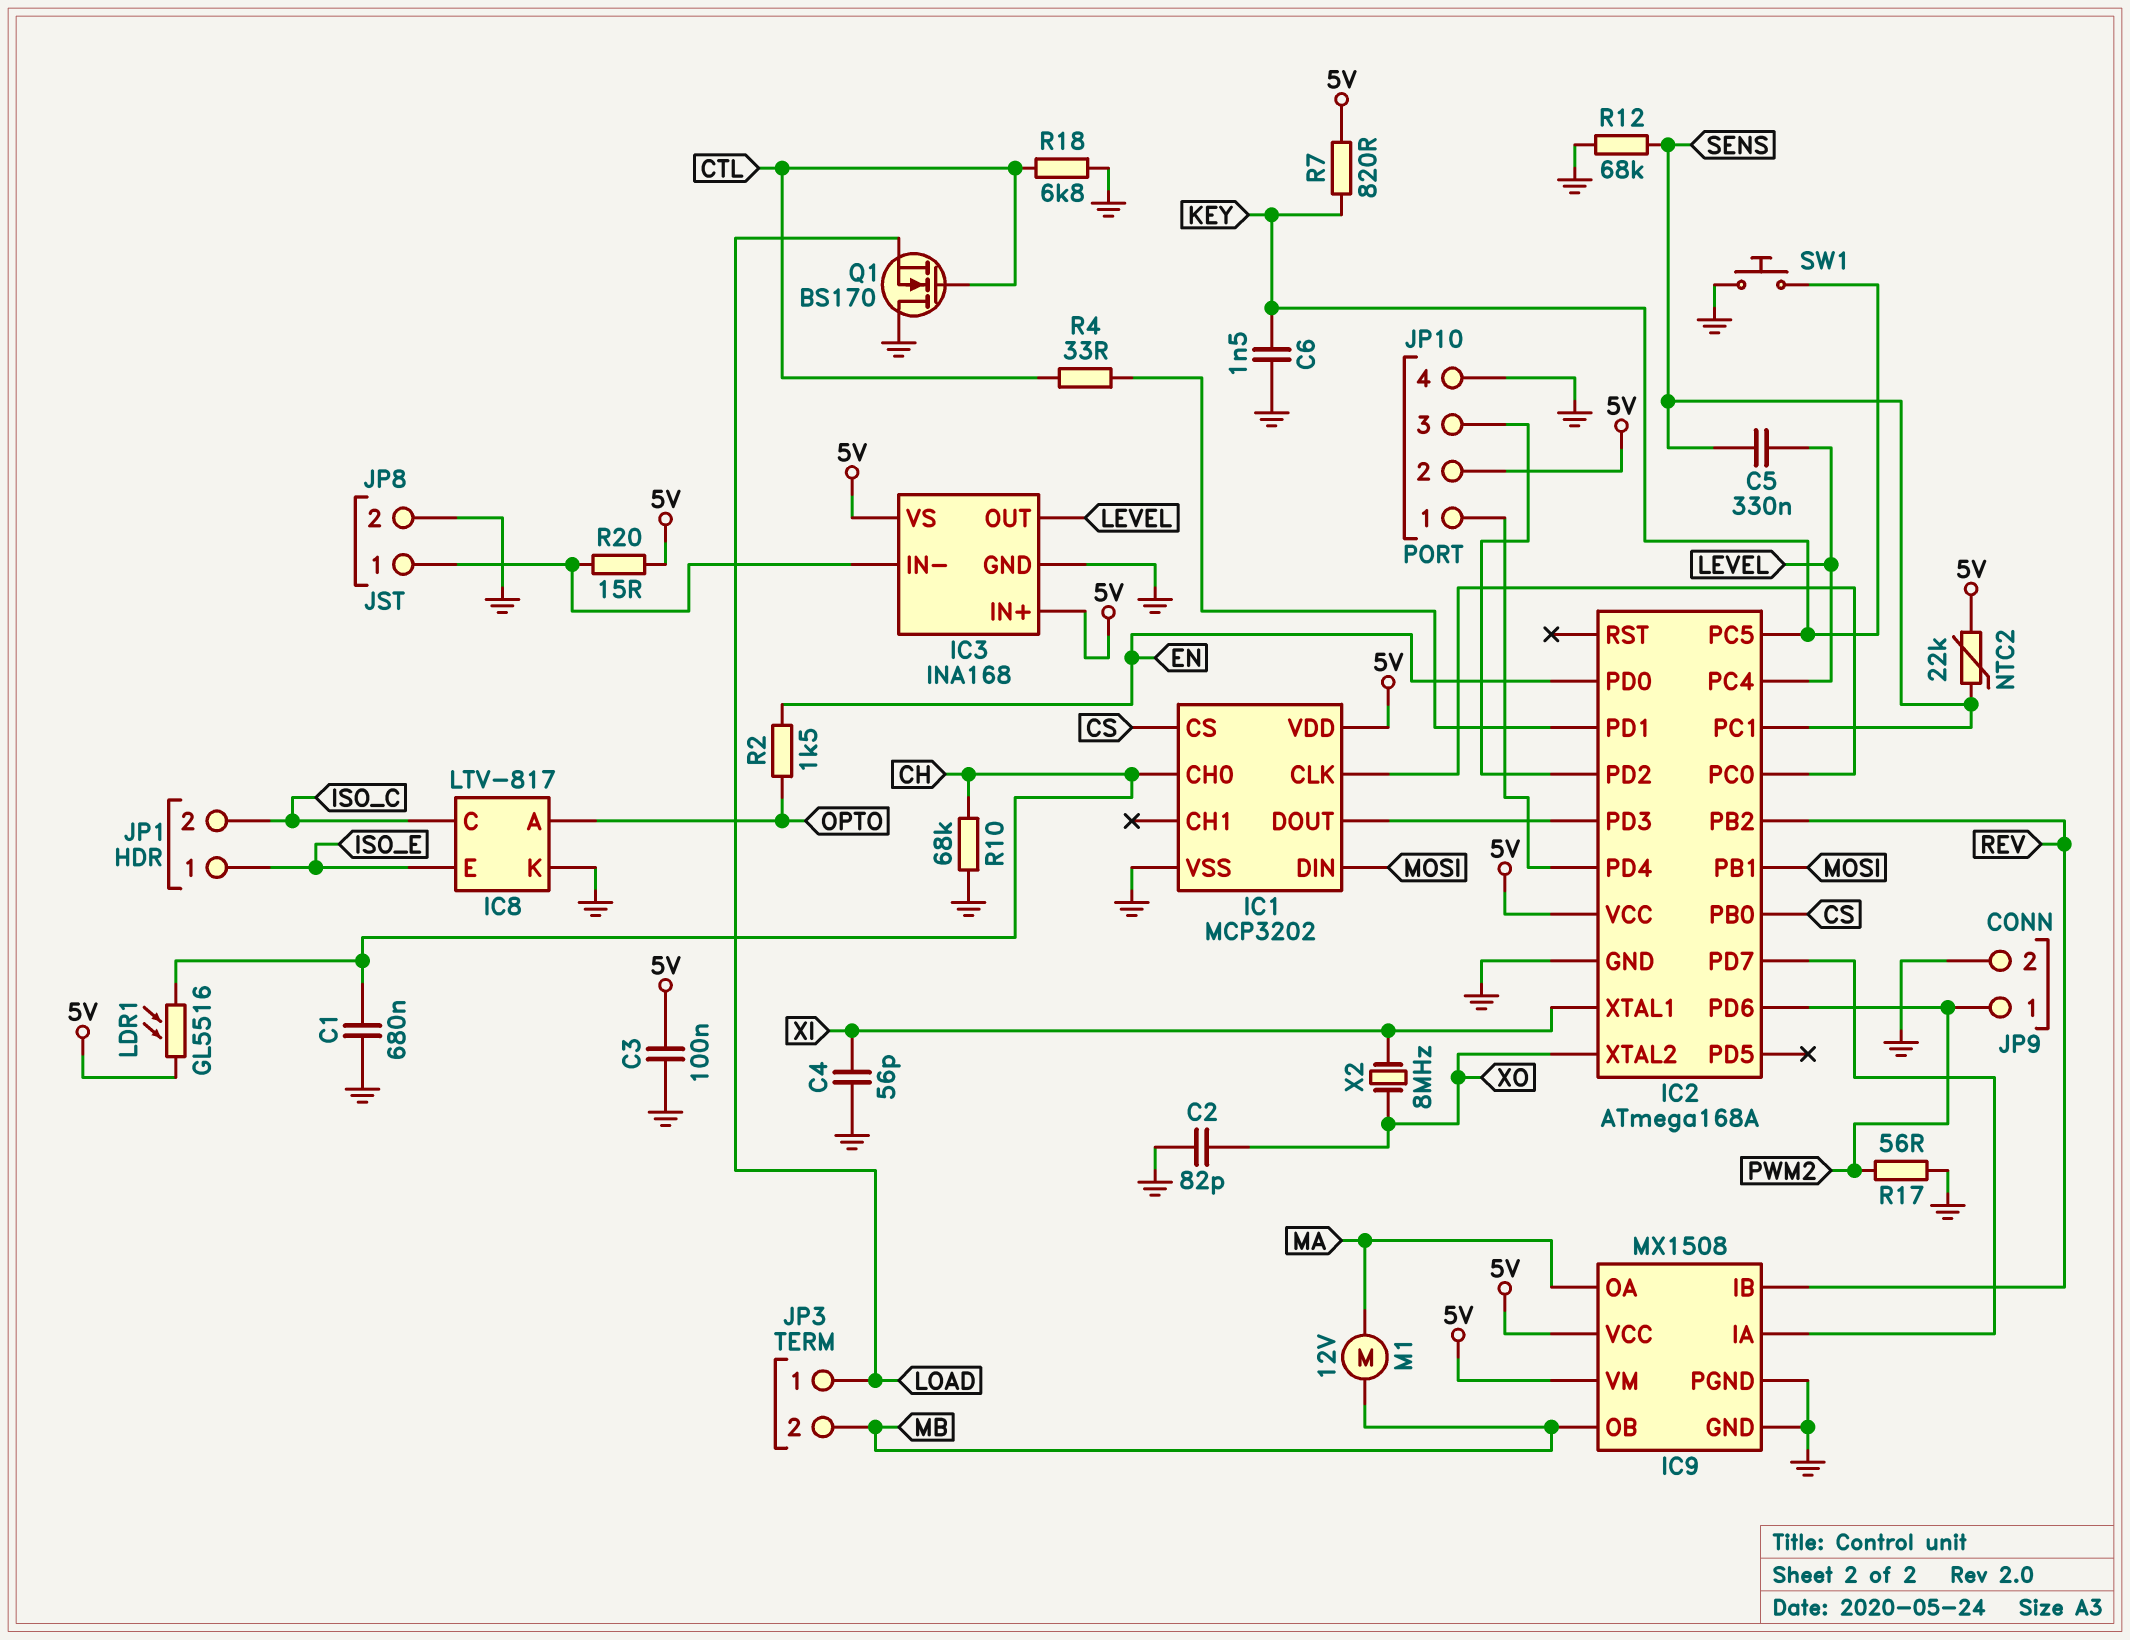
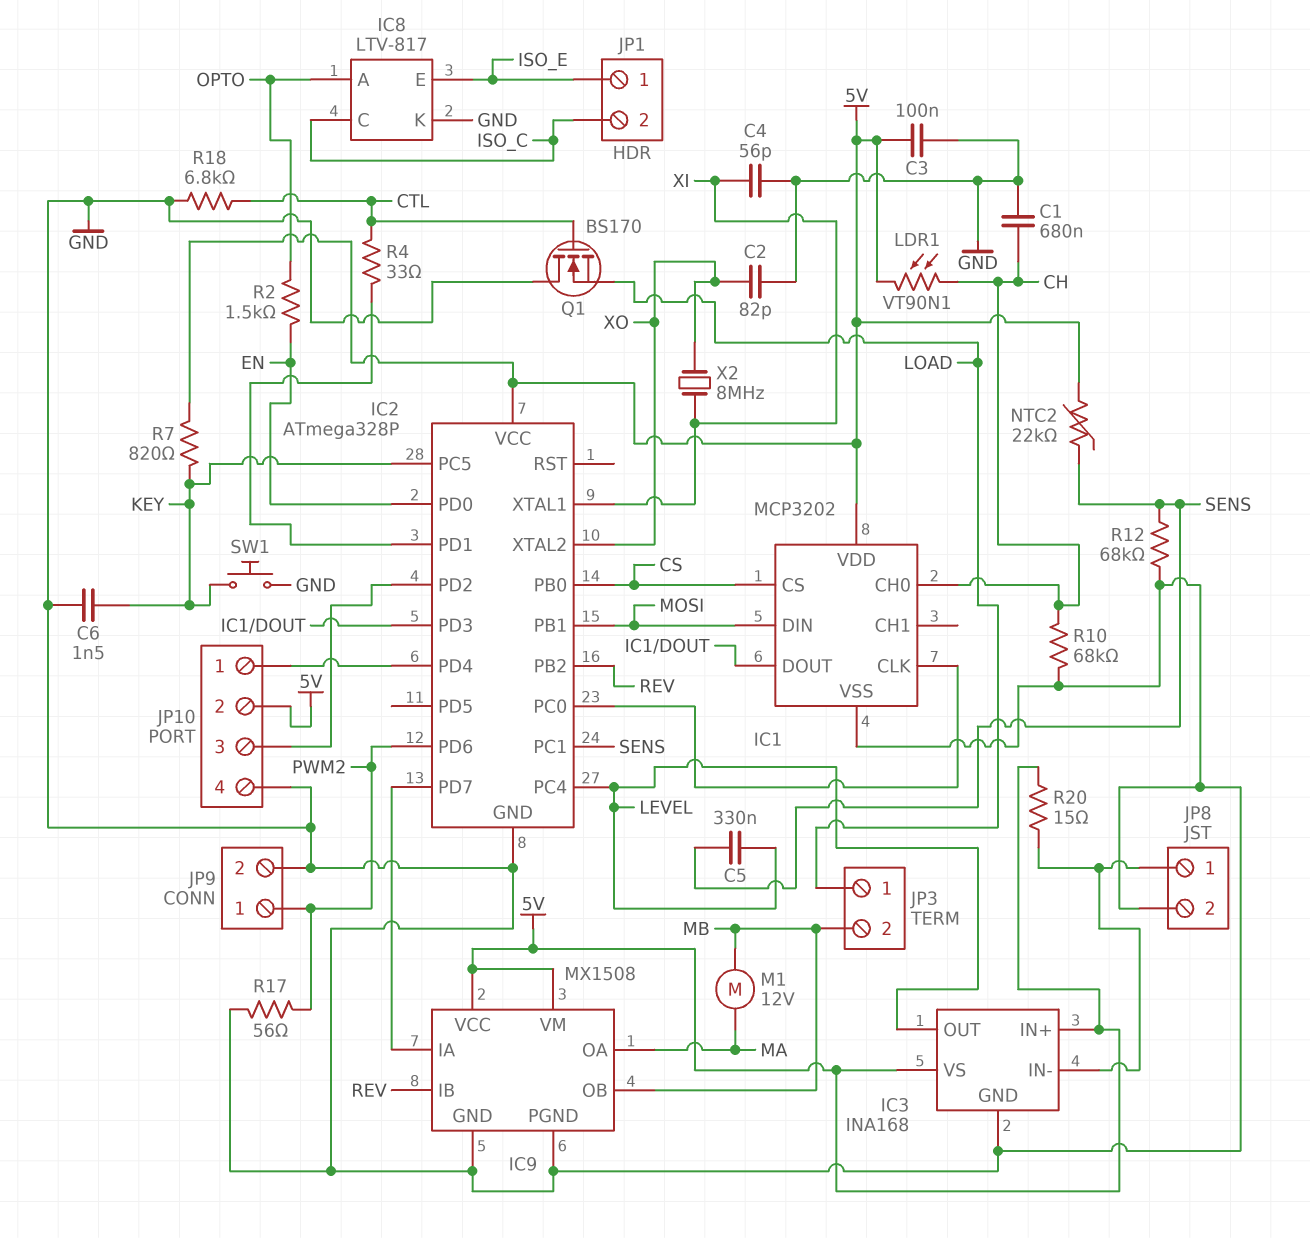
IC2: ATmega168A -> ATmega328P
LDR1: GL5516 (5V, CH) -> VT90N1 (5V, CH)

